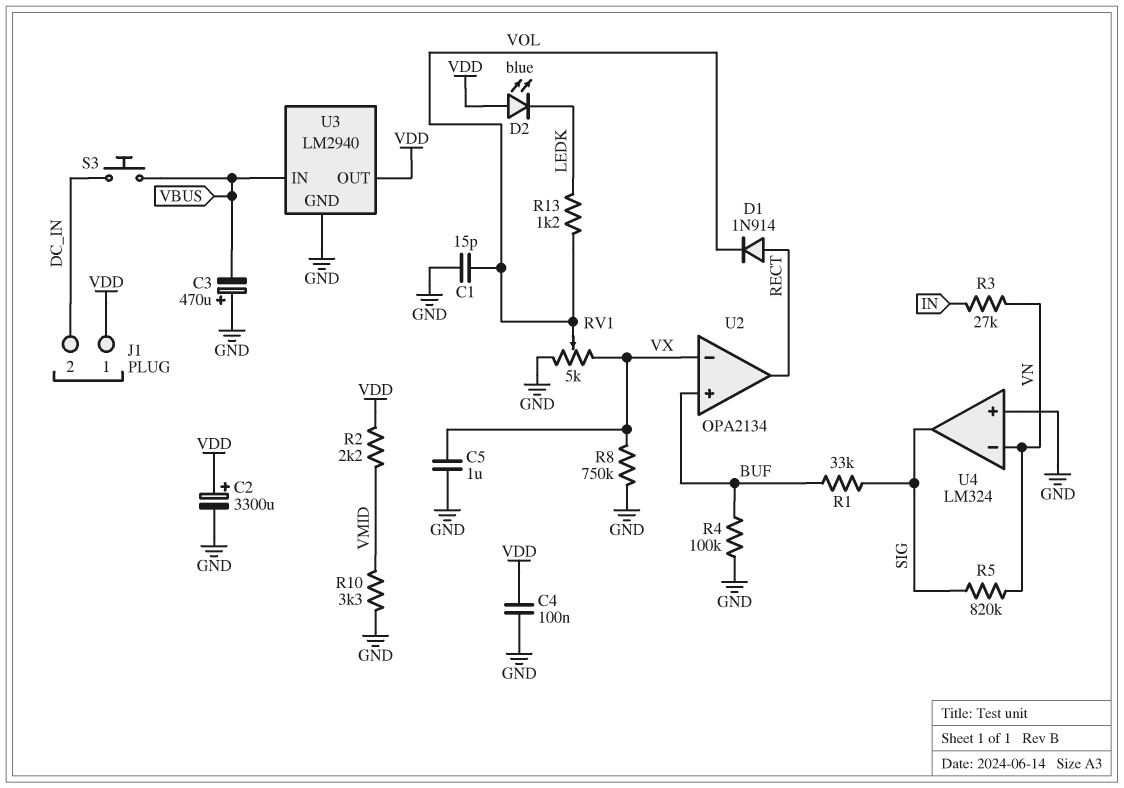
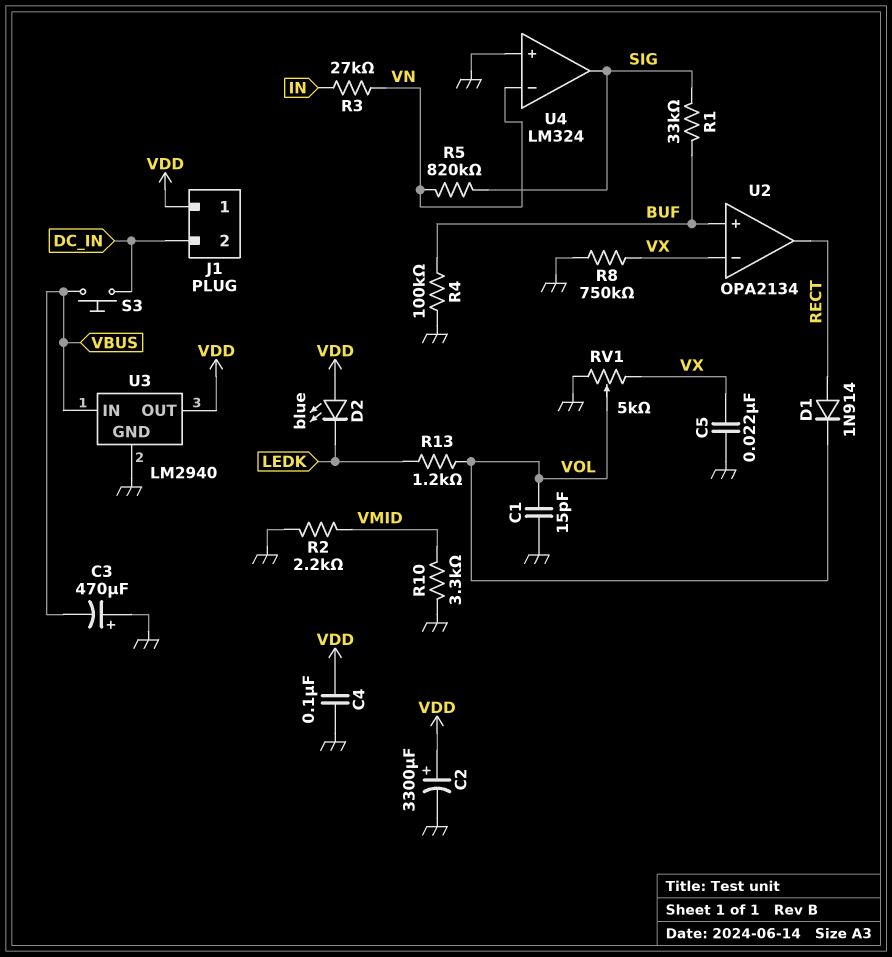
C5: 1uF (GND, VX) -> 22nF (GND, VX)
R2: 2.2k (VDD, VMID) -> 2.2k (GND, VMID)

